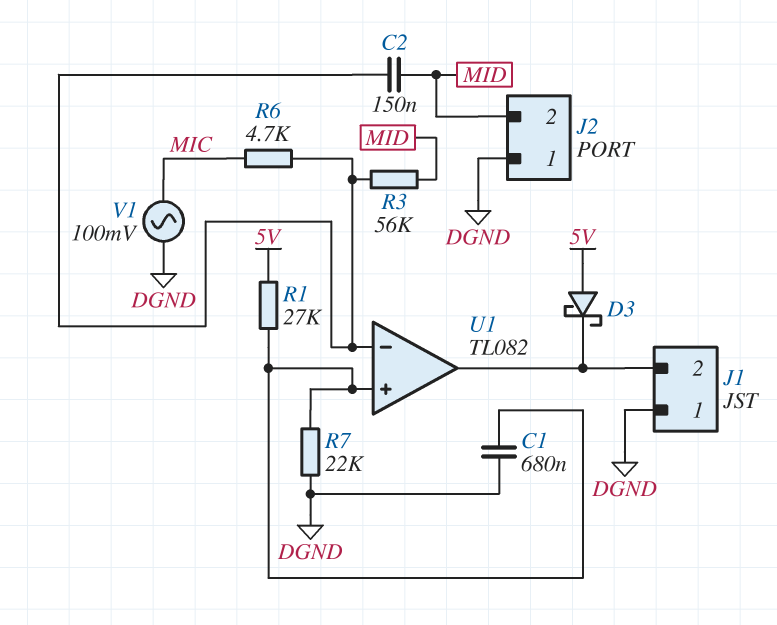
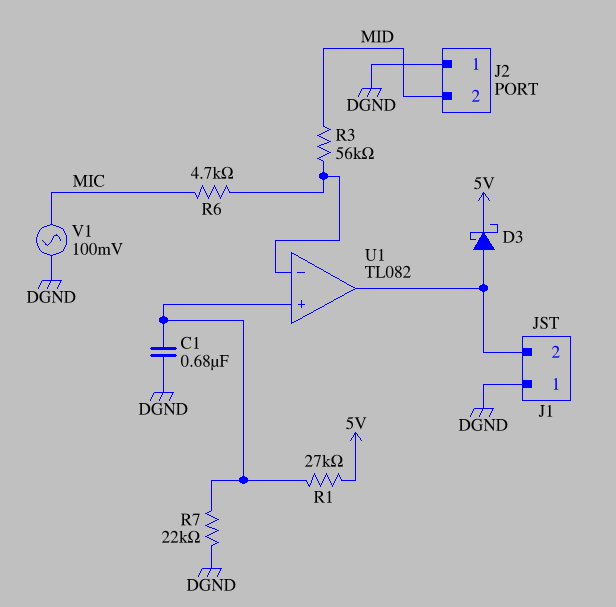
C2: 150nF (MID, U1/in-) -> none
D3: schottky (A 5V, K J1/2) -> schottky (A J1/2, K 5V)

